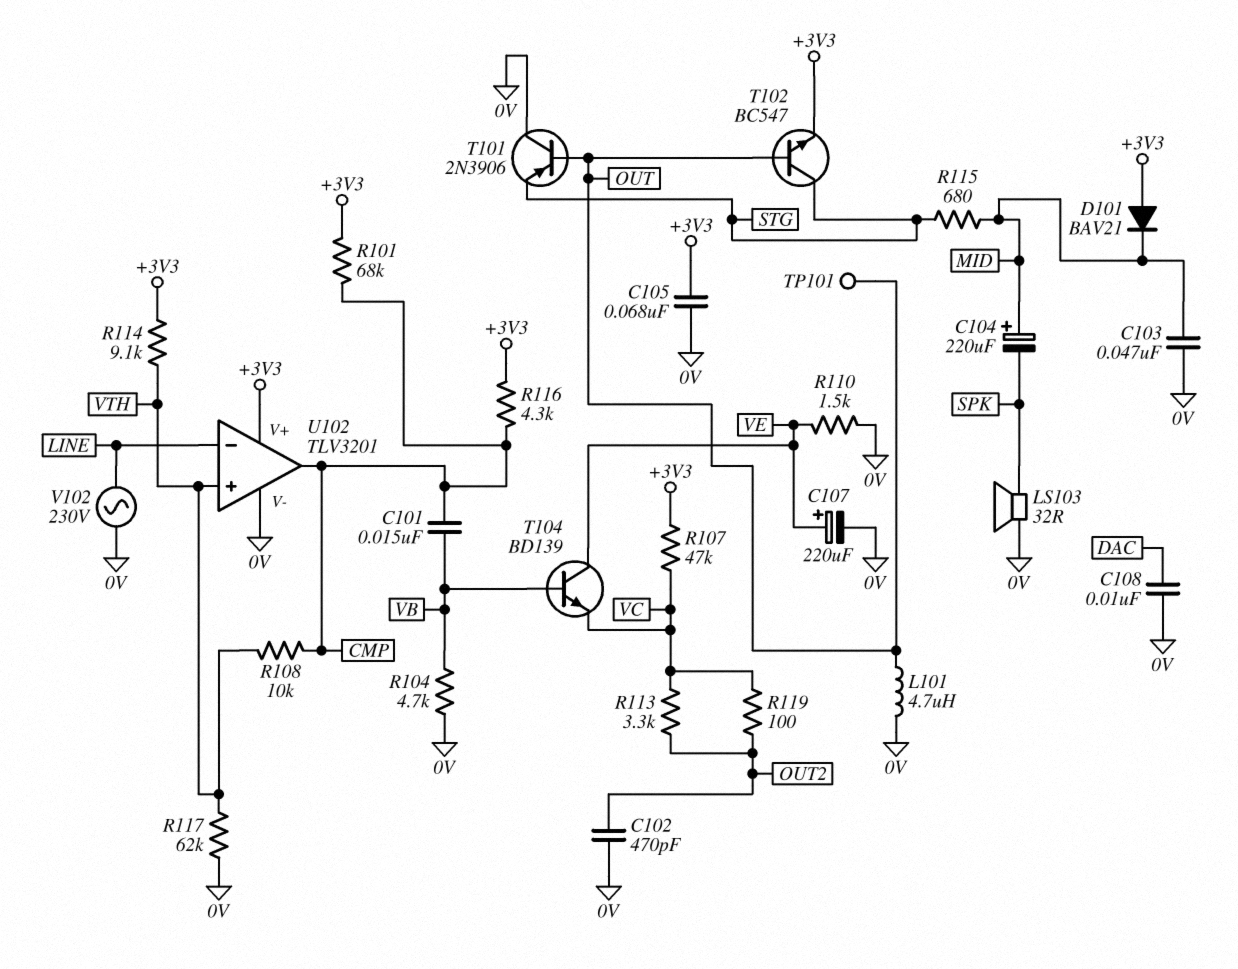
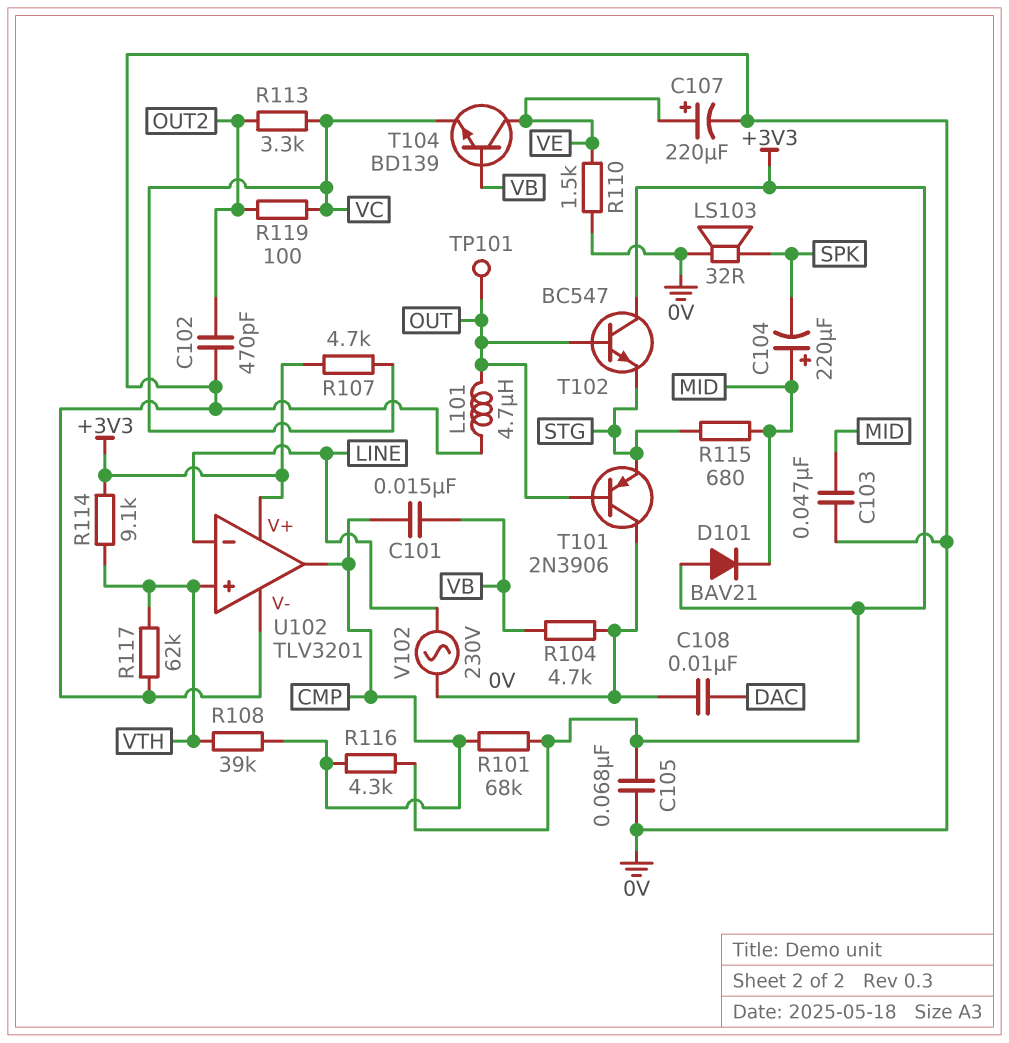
R107: 47k (+3V3, VC) -> 4.7k (+3V3, VC)
R108: 10k (CMP, VTH) -> 39k (CMP, VTH)
T102: NPN BC547 (B OUT, C STG, E +3V3) -> NPN BC547 (B OUT, C +3V3, E STG)

